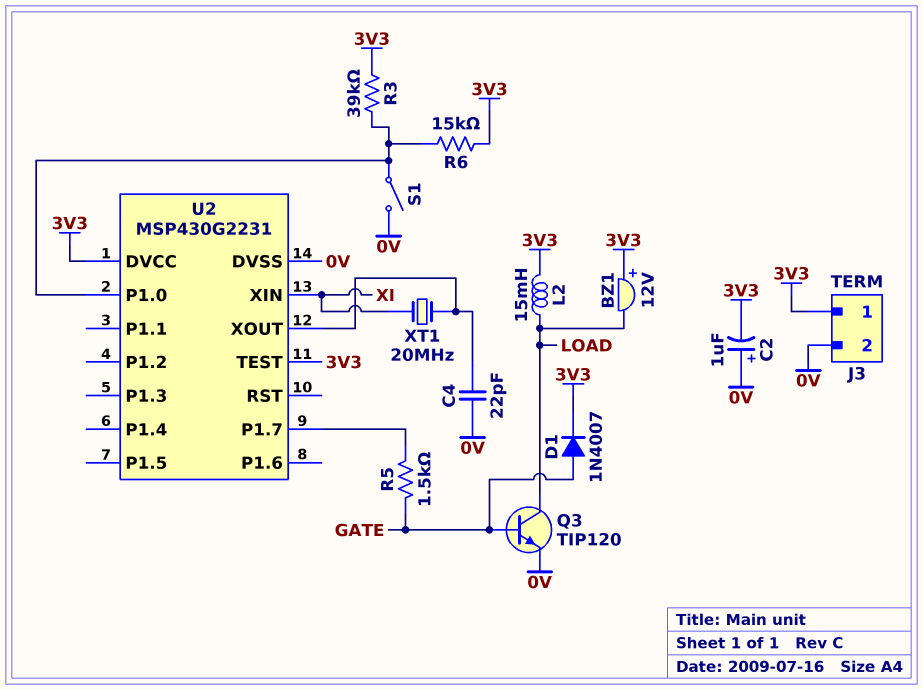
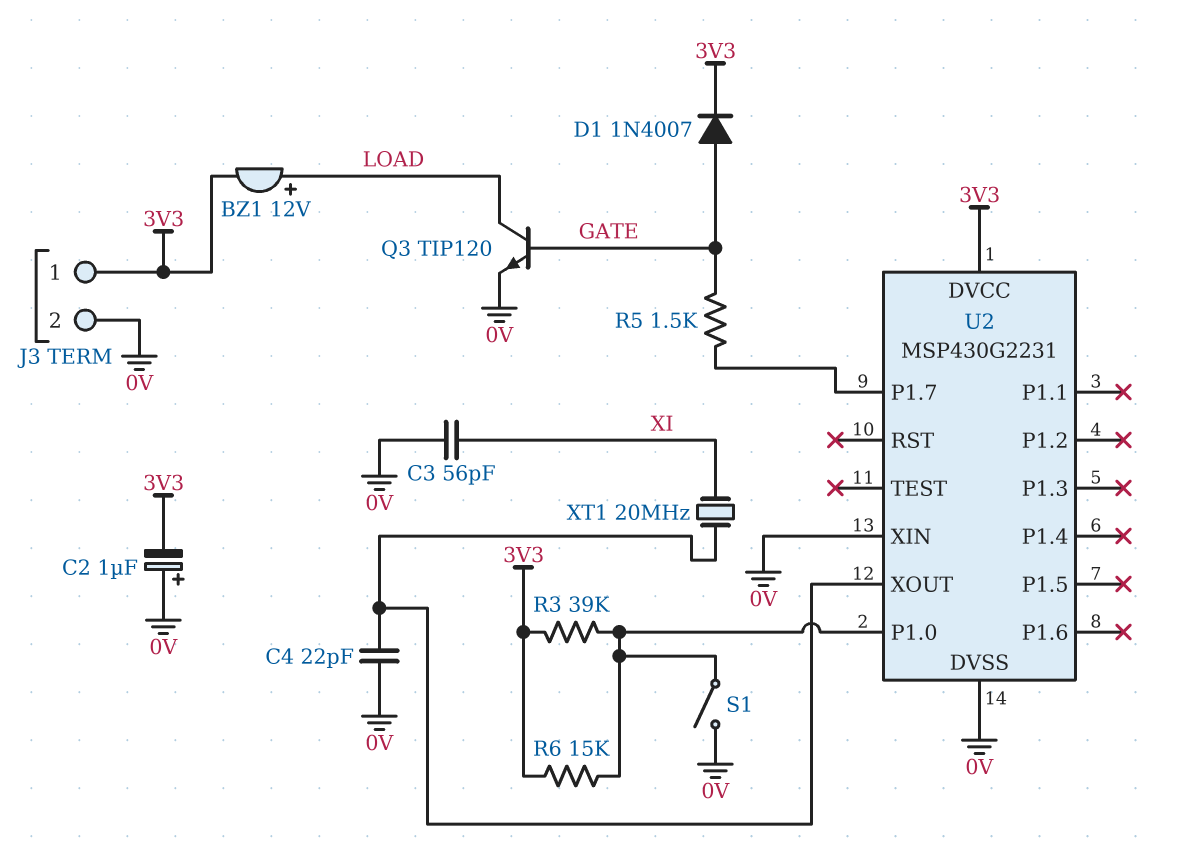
BZ1: buzzer 12V (plus 3V3, minus LOAD) -> buzzer 12V (plus LOAD, minus 3V3)
C3: none -> 56pF (0V, XI)
L2: 15mH (3V3, LOAD) -> none
U2 pin TEST: 3V3 -> none
U2 pin XIN: XI -> 0V

